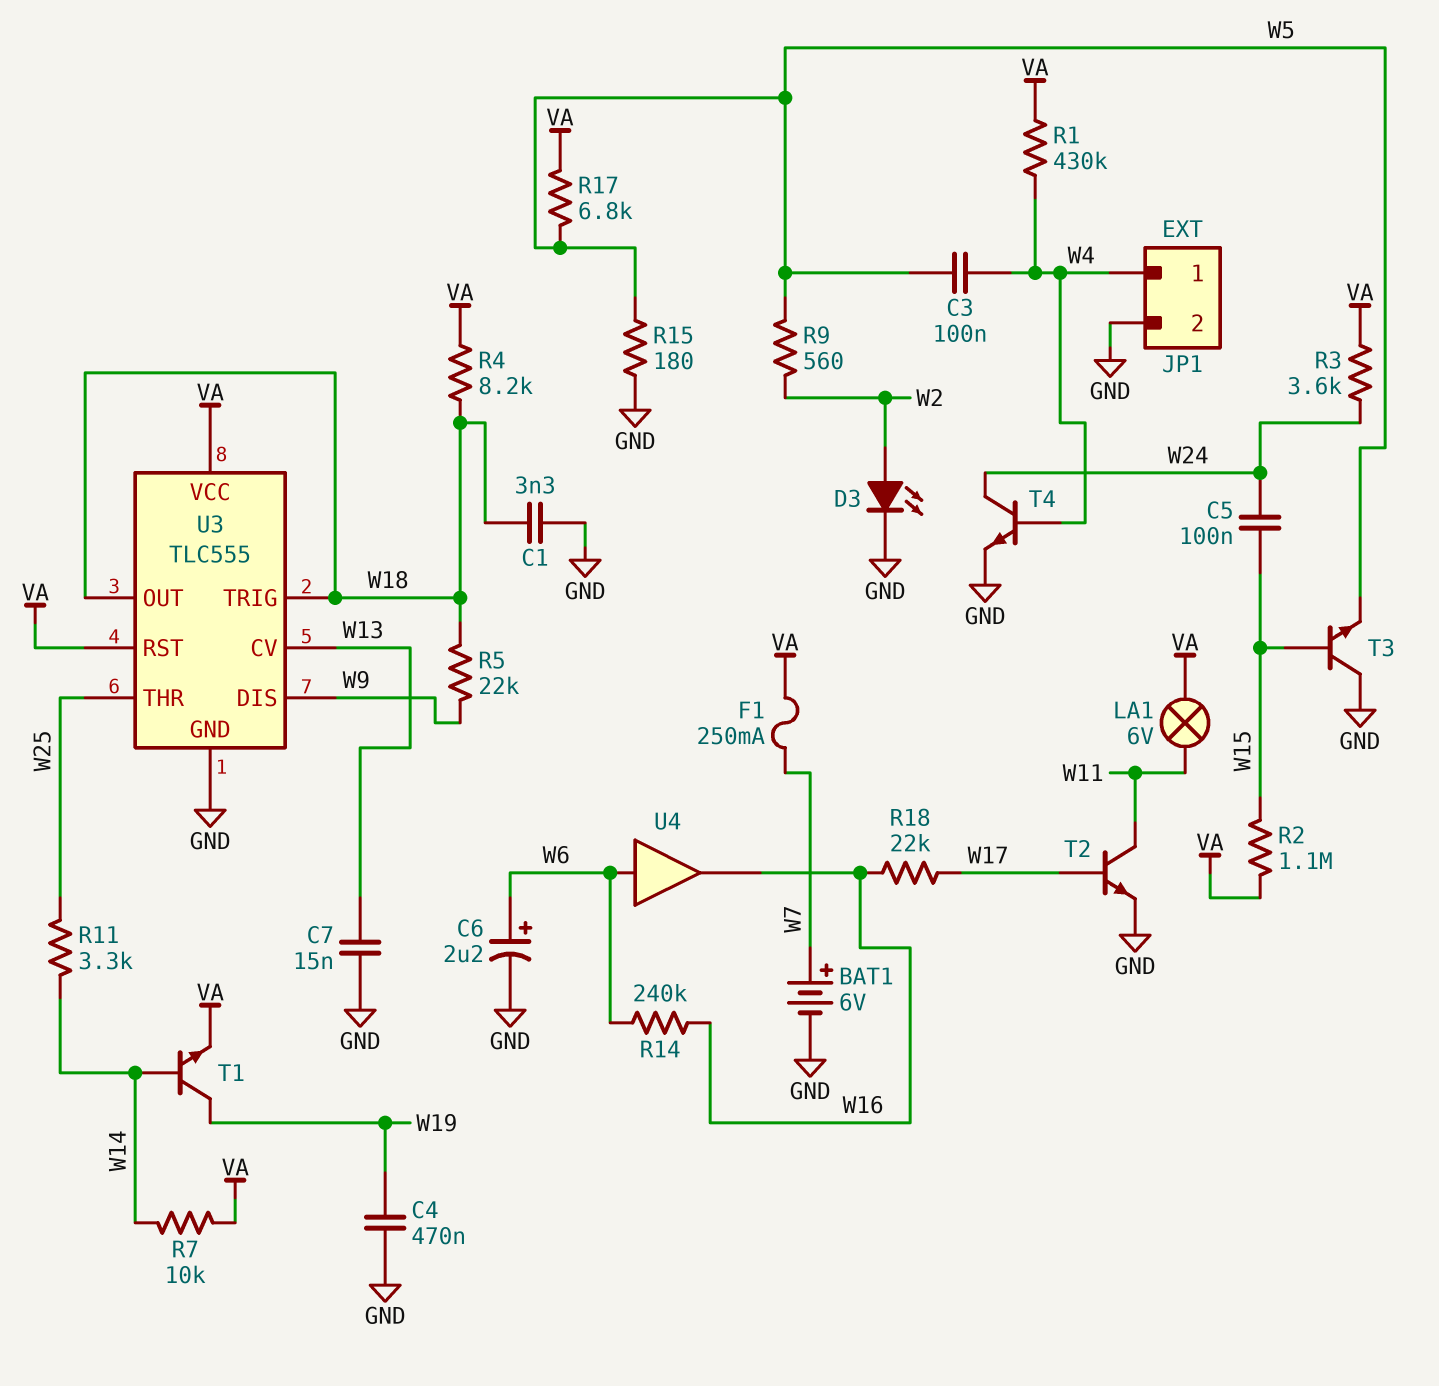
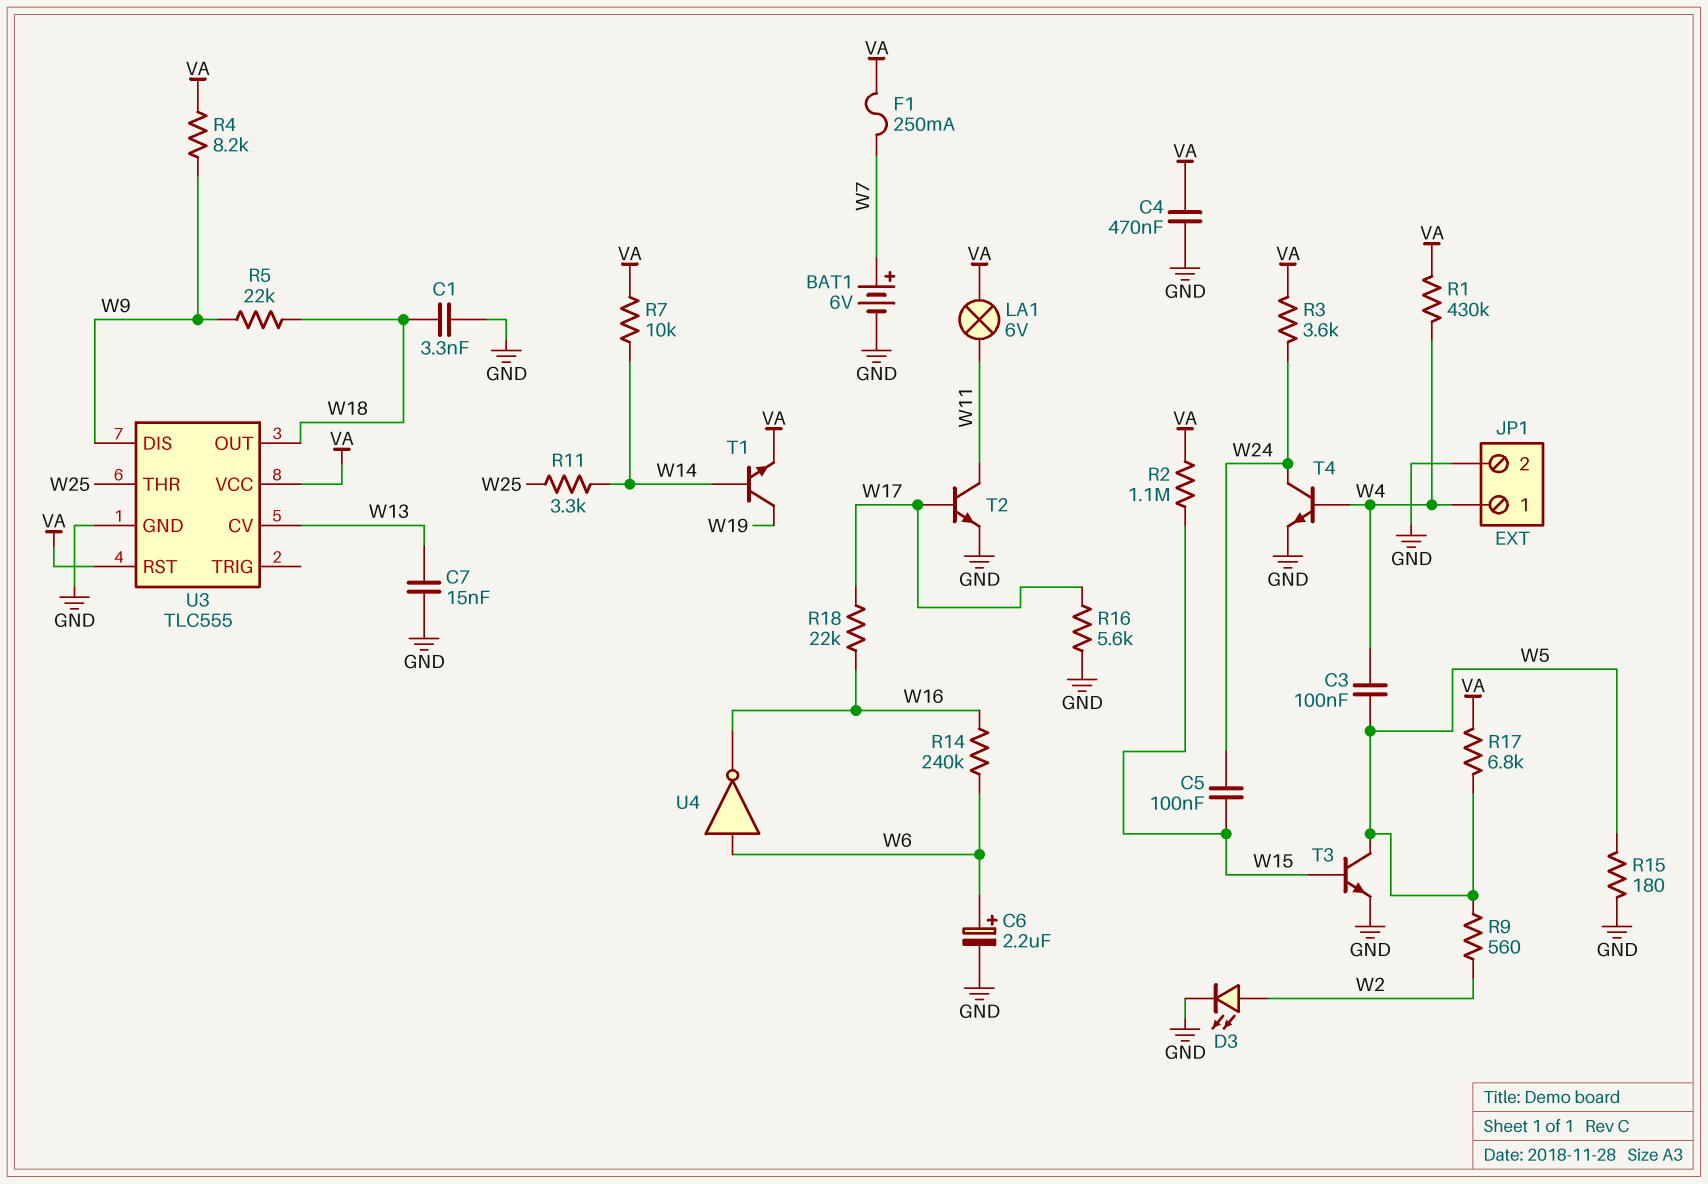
C4: 470nF (GND, W19) -> 470nF (GND, VA)
R4: 8.2k (VA, W18) -> 8.2k (VA, W9)
R16: none -> 5.6k (GND, W17)
T3: NPN (B W15, C GND, E W5) -> NPN (B W15, C W5, E GND)
U3 pin TRIG: W18 -> none
U4: buffer (in W6, out W16) -> NOT (in W6, out W16)

